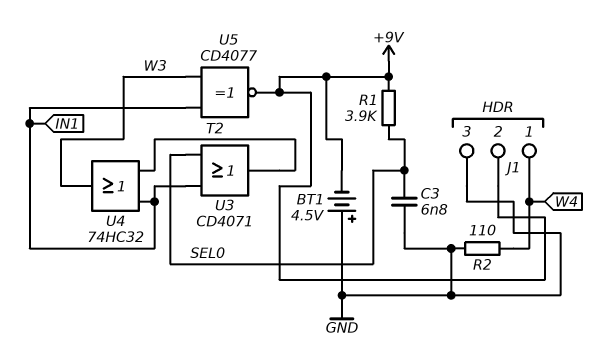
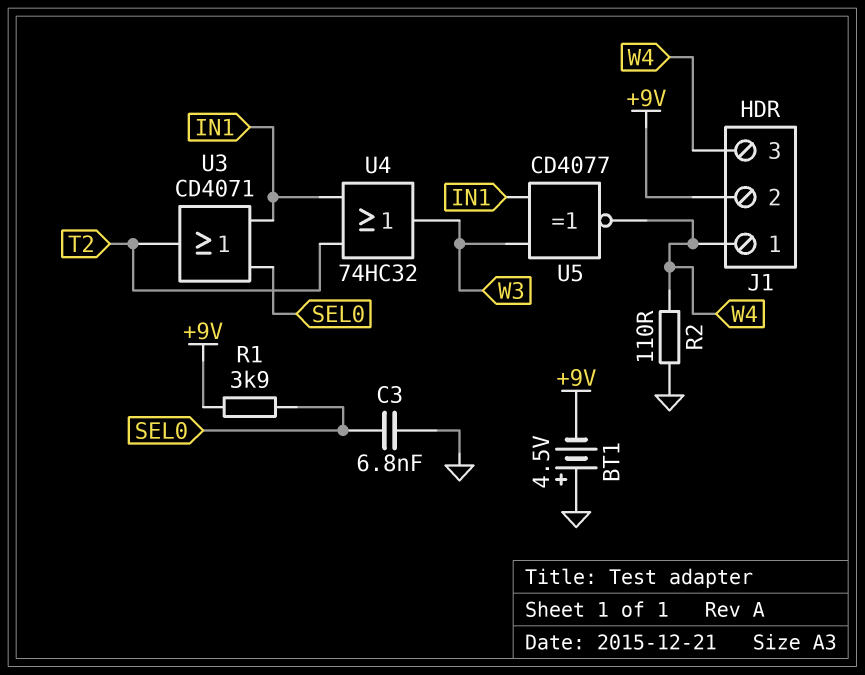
J1 pin 3: GND -> W4
U5: XNOR CD4077 (in IN1, in W3, out +9V) -> XNOR CD4077 (in IN1, in W3, out W4)

